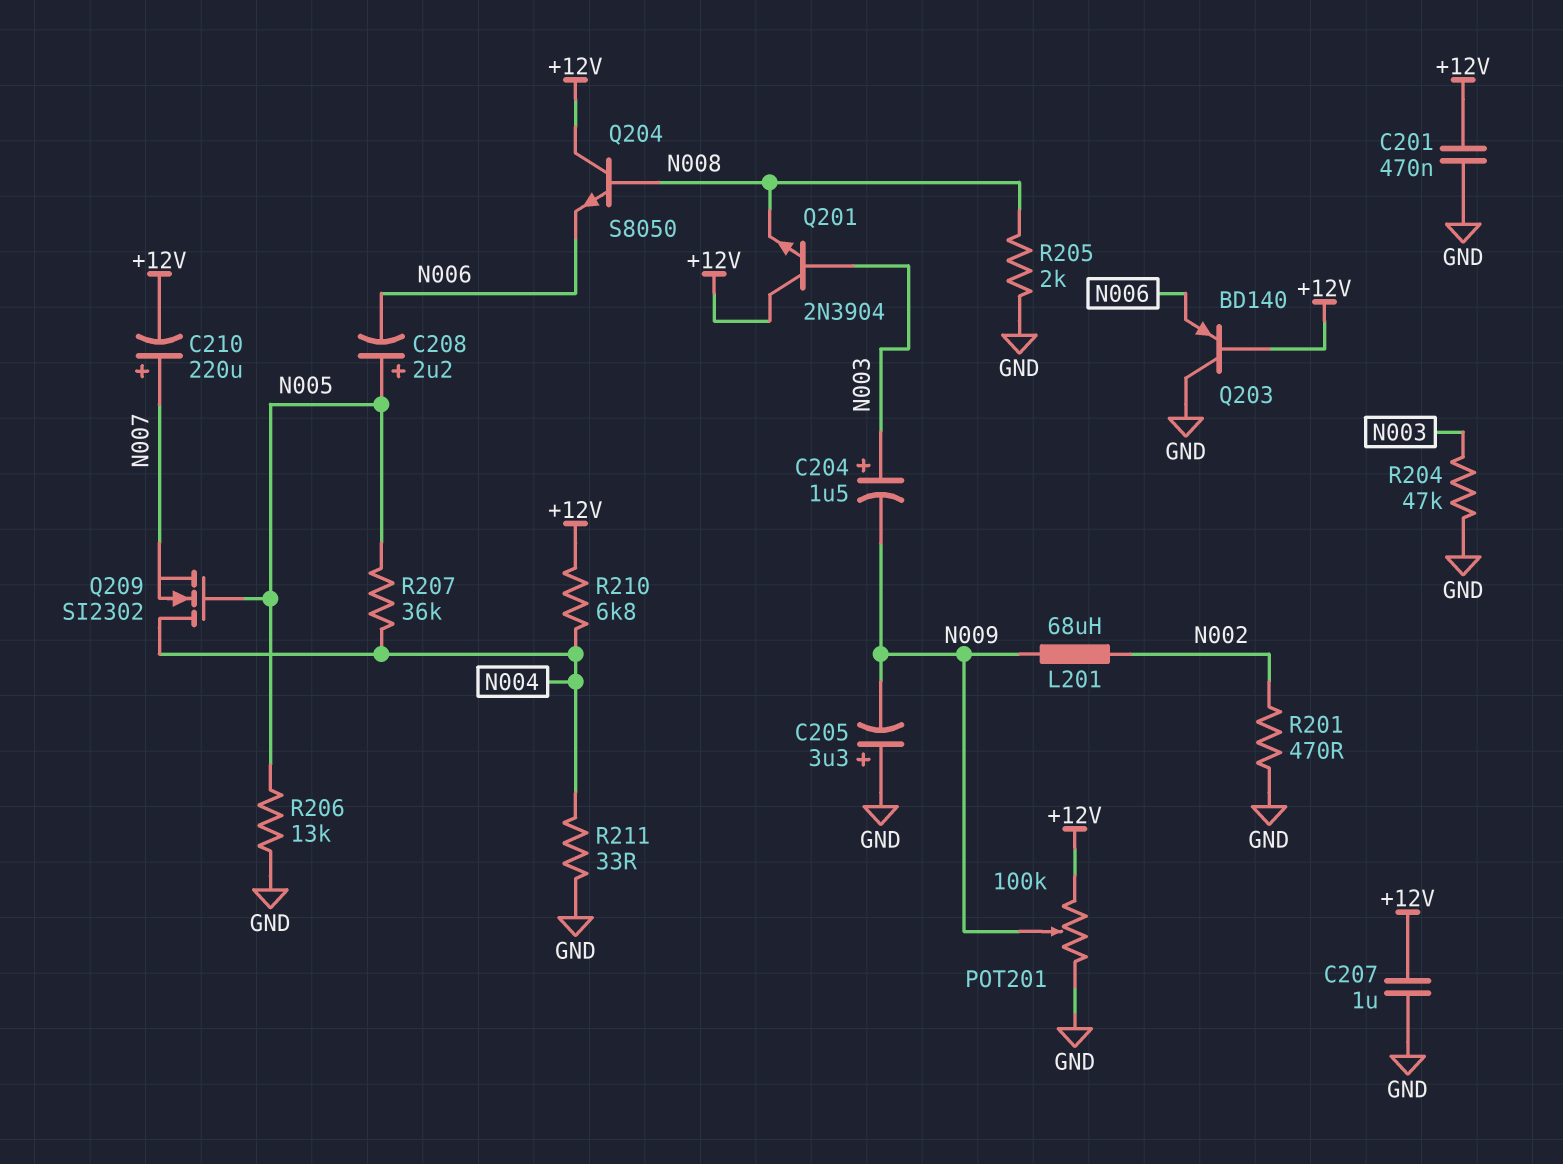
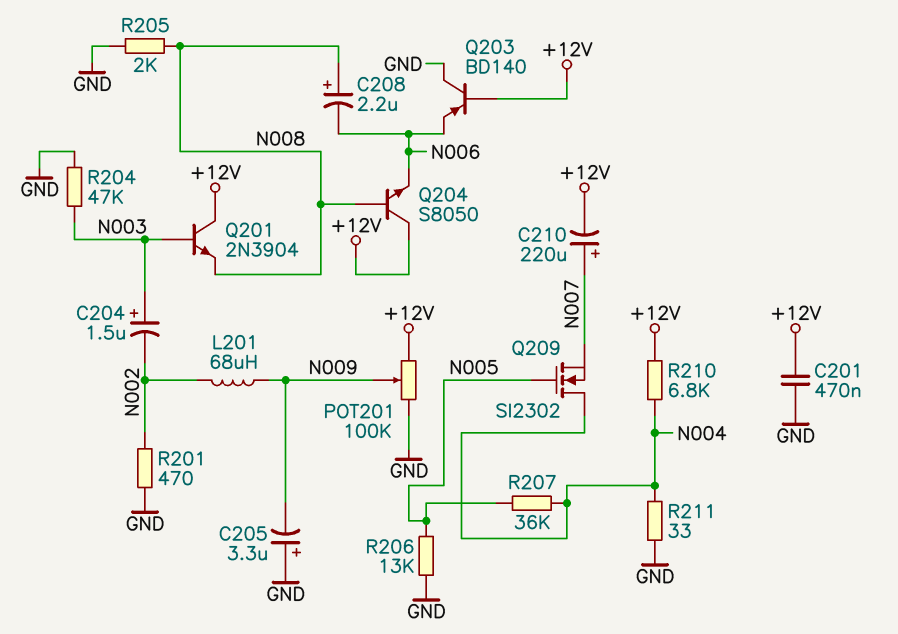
C204: 1.5uF (plus N003, minus N009) -> 1.5uF (plus N003, minus N002)
C207: 1uF (+12V, GND) -> none
C208: 2.2uF (plus N005, minus N006) -> 2.2uF (plus N008, minus N006)

